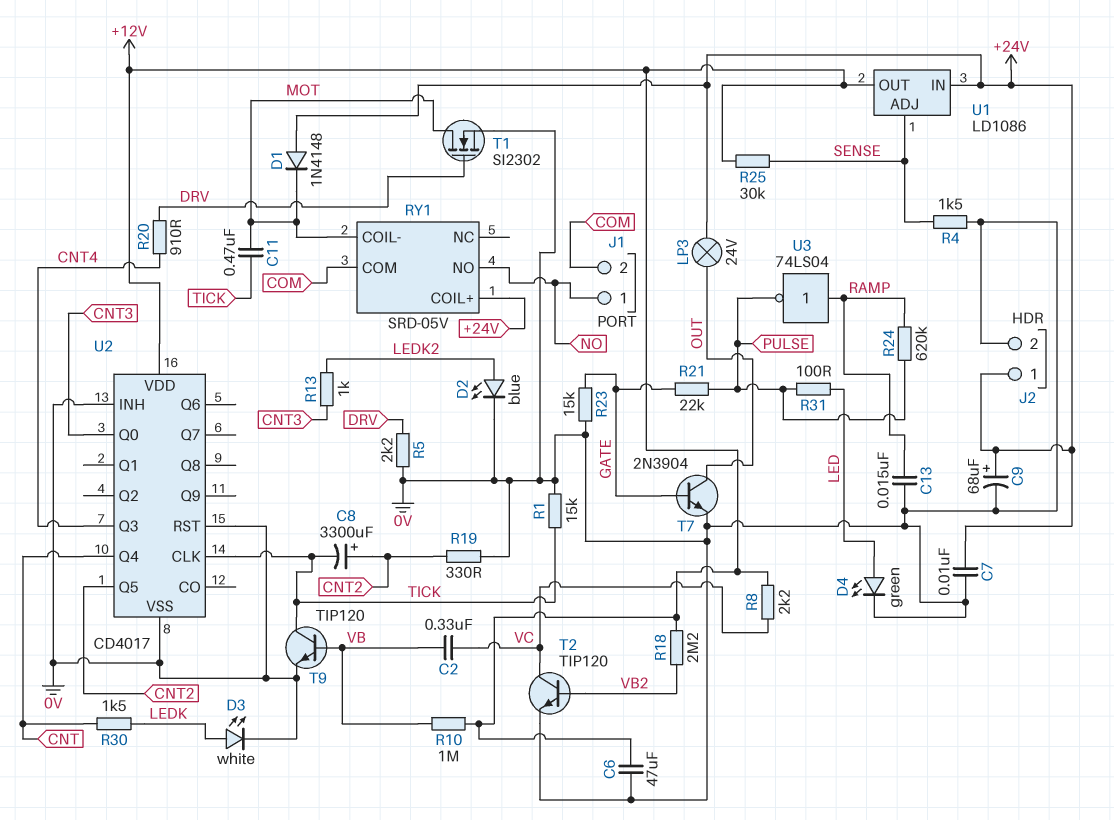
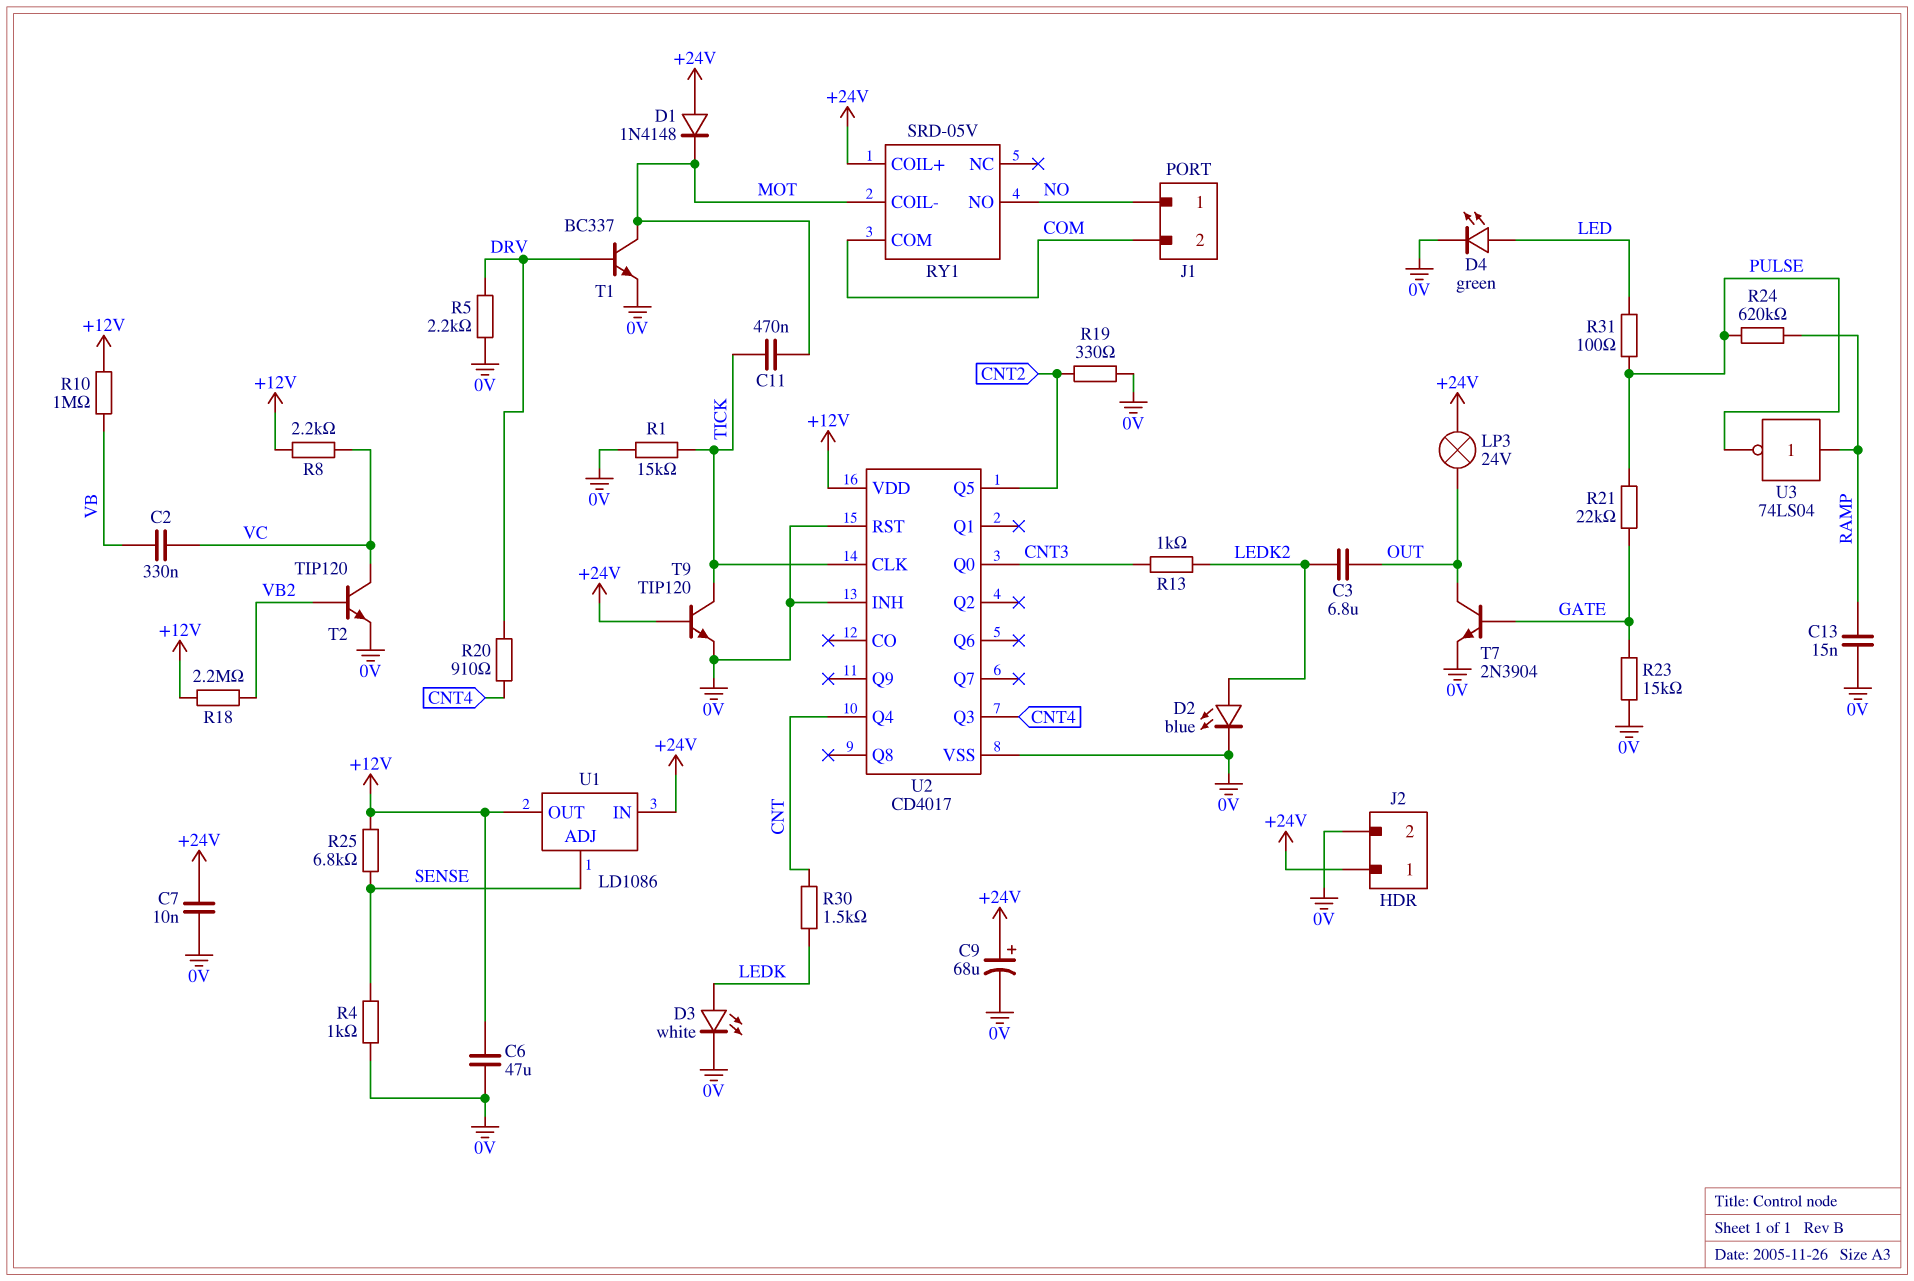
C3: none -> 6.8uF (LEDK2, OUT)
C8: 3300uF (plus CNT2, minus TICK) -> none
R4: 1.5k (0V, SENSE) -> 1k (0V, SENSE)
R25: 30k (+12V, SENSE) -> 6.8k (+12V, SENSE)
T1: NMOS SI2302 (G DRV, D MOT, S 0V) -> NPN BC337 (B DRV, C MOT, E 0V)
T9: NPN TIP120 (B VB, C TICK, E 0V) -> NPN TIP120 (B +24V, C TICK, E 0V)

